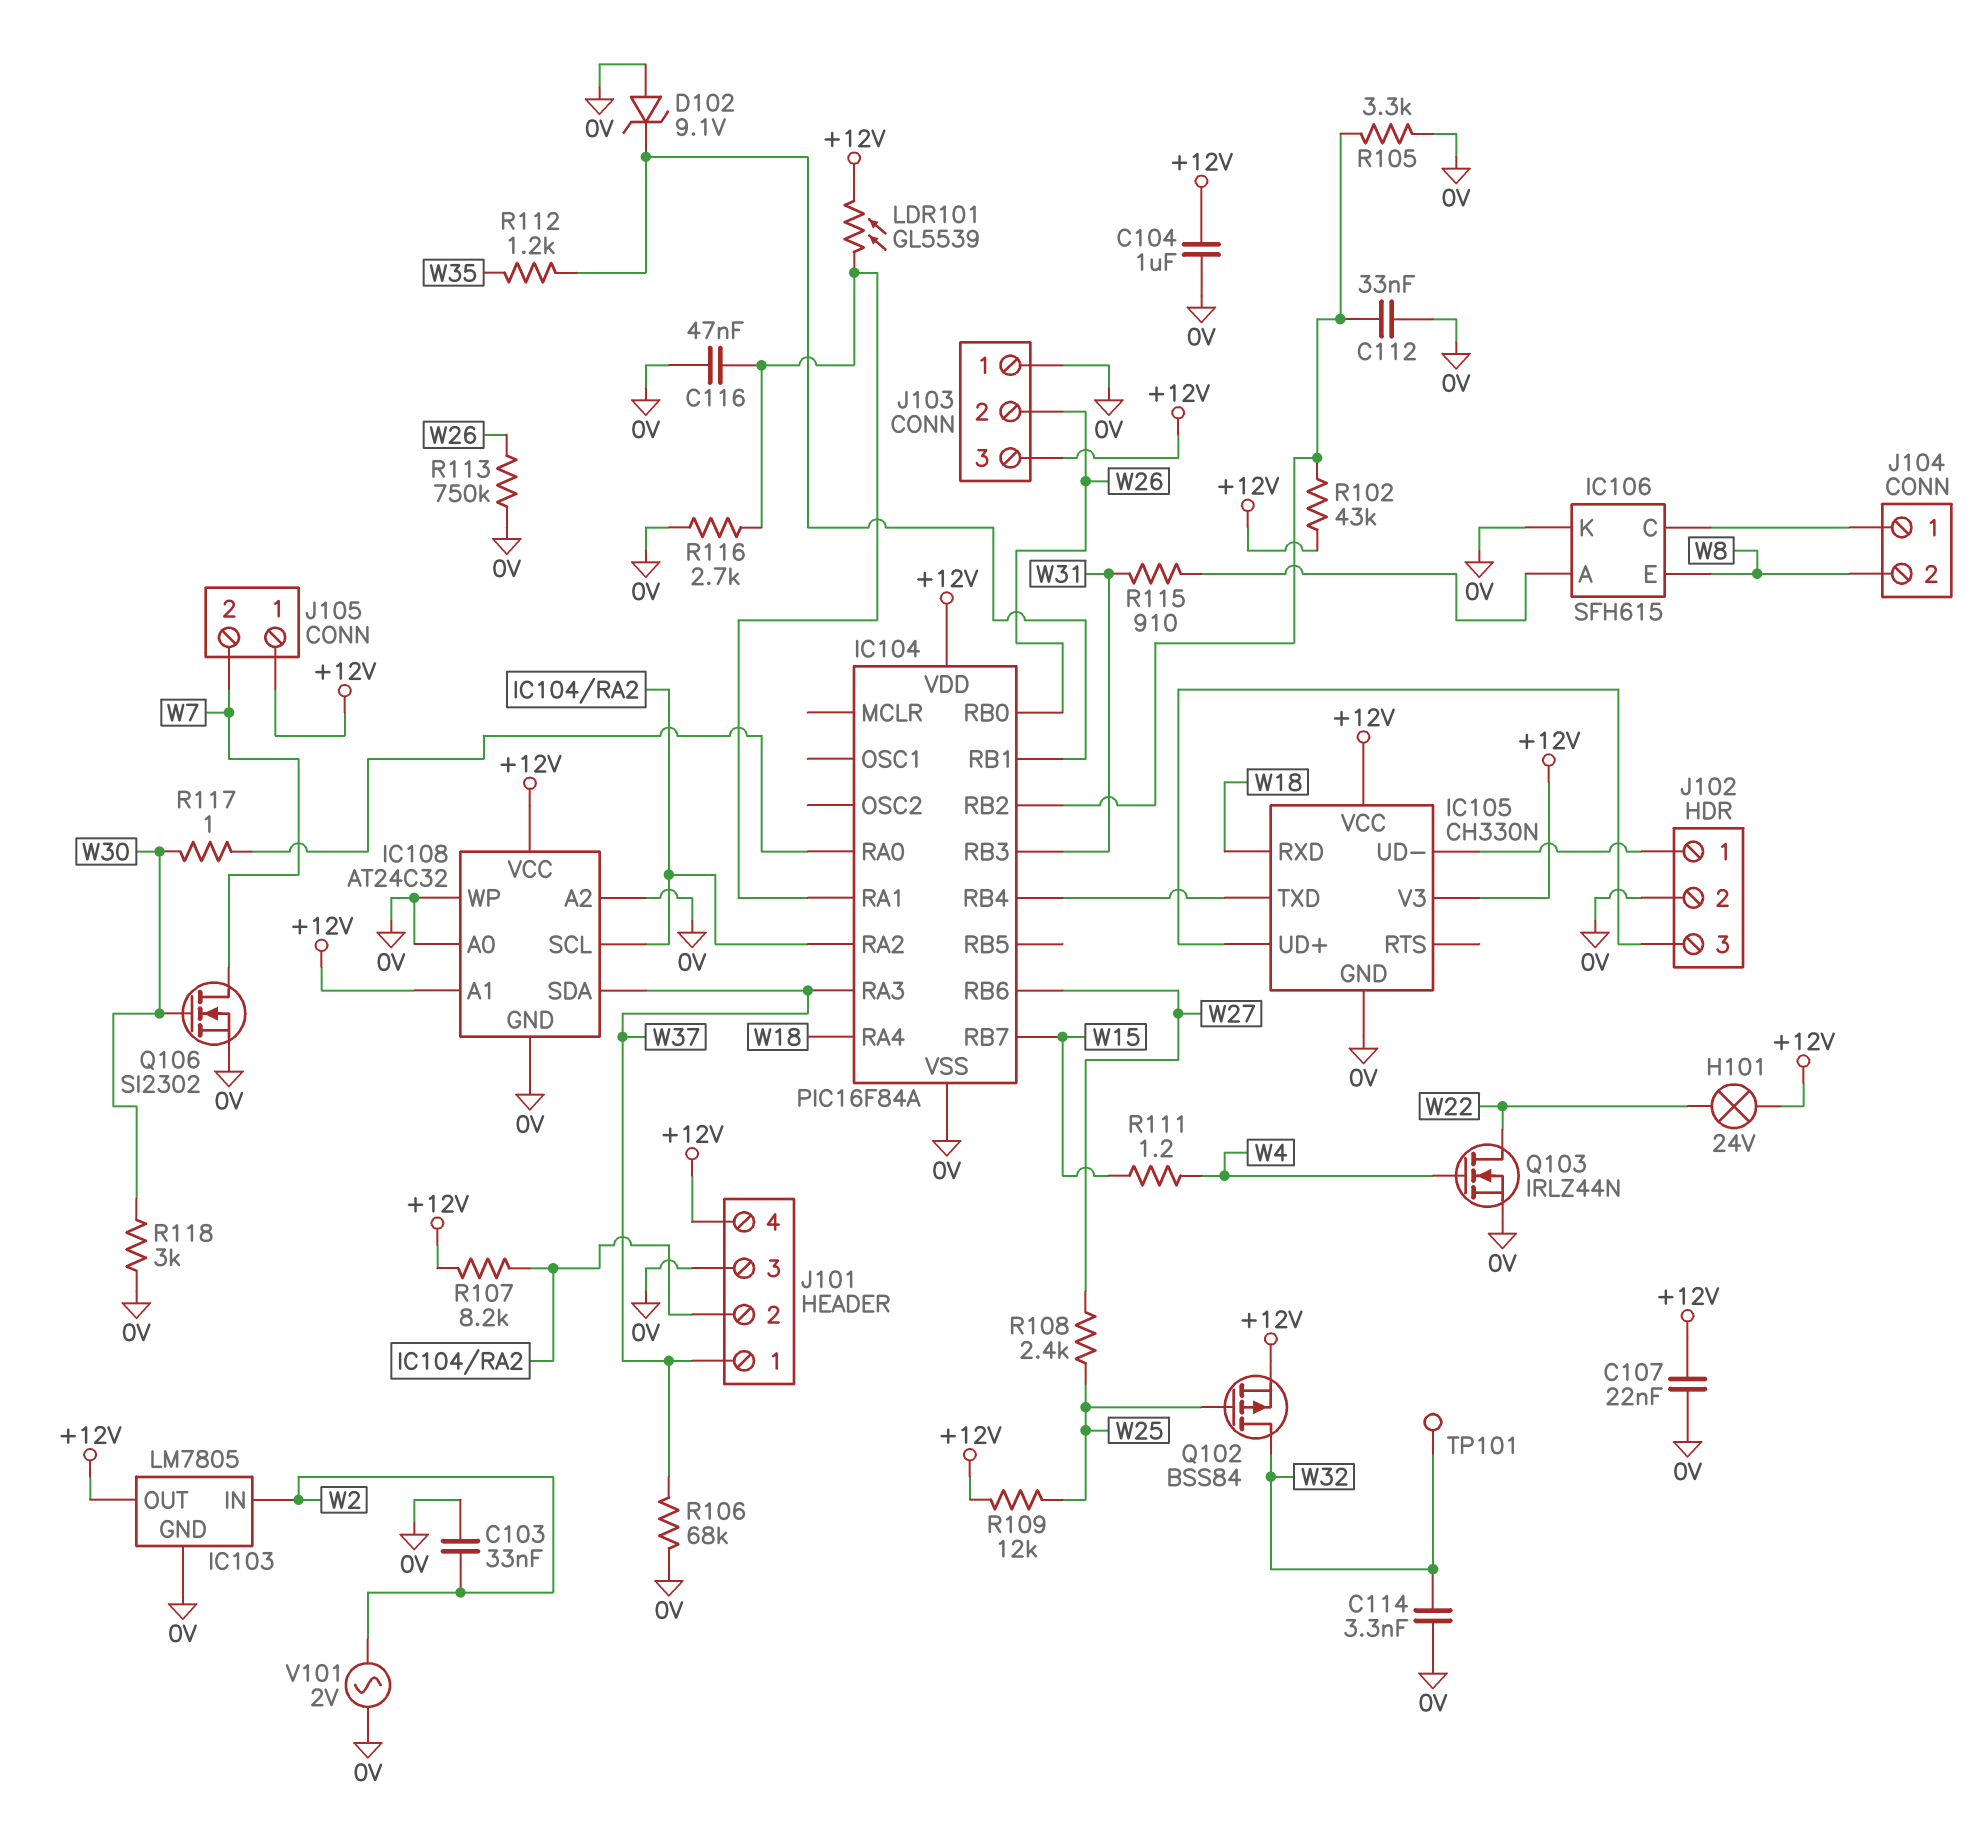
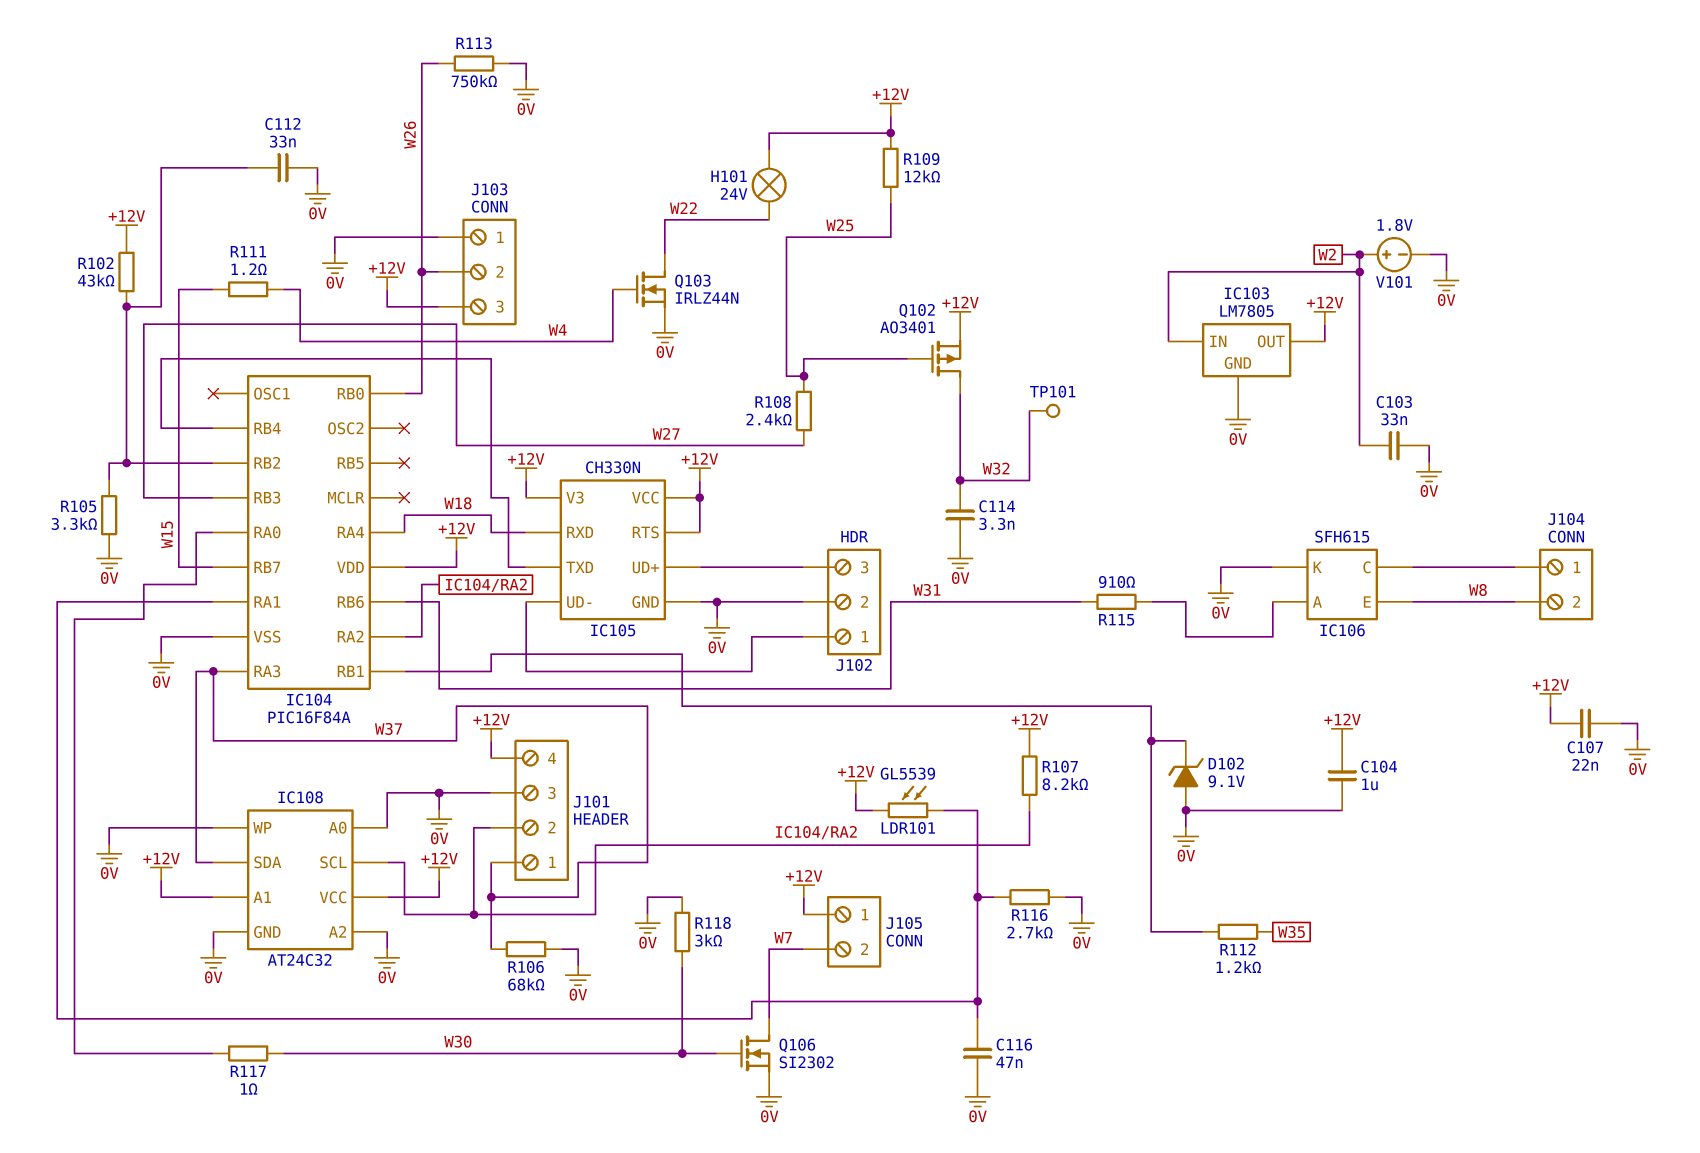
IC104 pin RB3: W31 -> W27
IC104 pin RB6: W27 -> W31
IC105 pin RTS: none -> +12V
Q102: PMOS BSS84 (G W25, D W32, S +12V) -> PMOS AO3401 (G W25, D W32, S +12V)
V101: AC 2V (0V, W2) -> 1.8V (plus W2, minus 0V)

